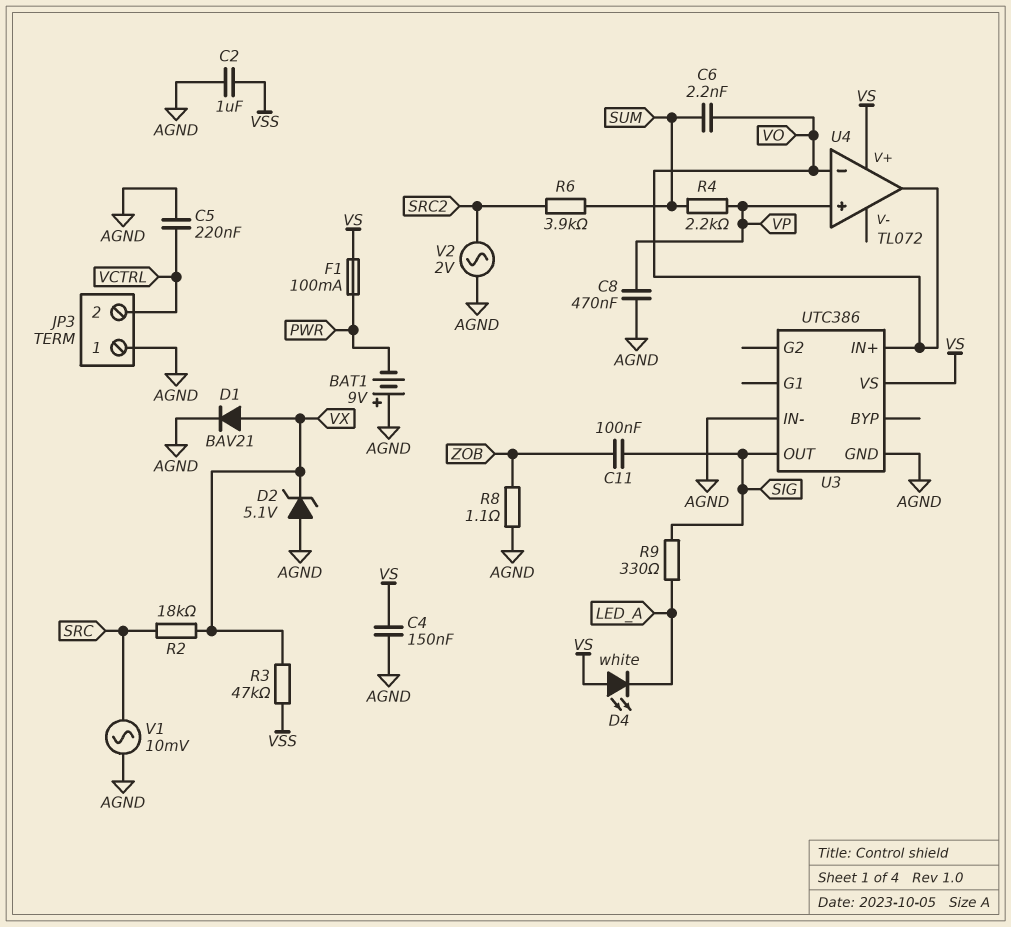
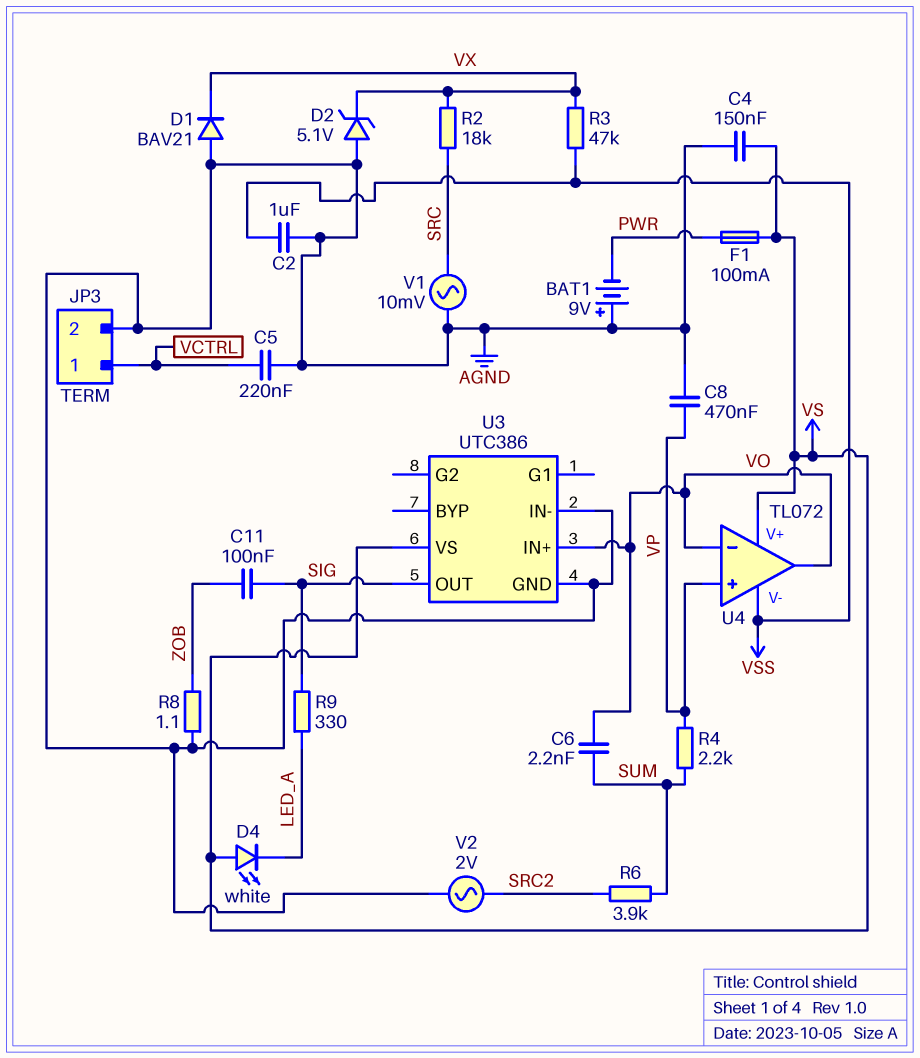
D1: diode BAV21 (A VX, K AGND) -> diode BAV21 (A AGND, K VX)
JP3 pin 1: AGND -> VCTRL
JP3 pin 2: VCTRL -> AGND
U4 pin V-: none -> VSS

